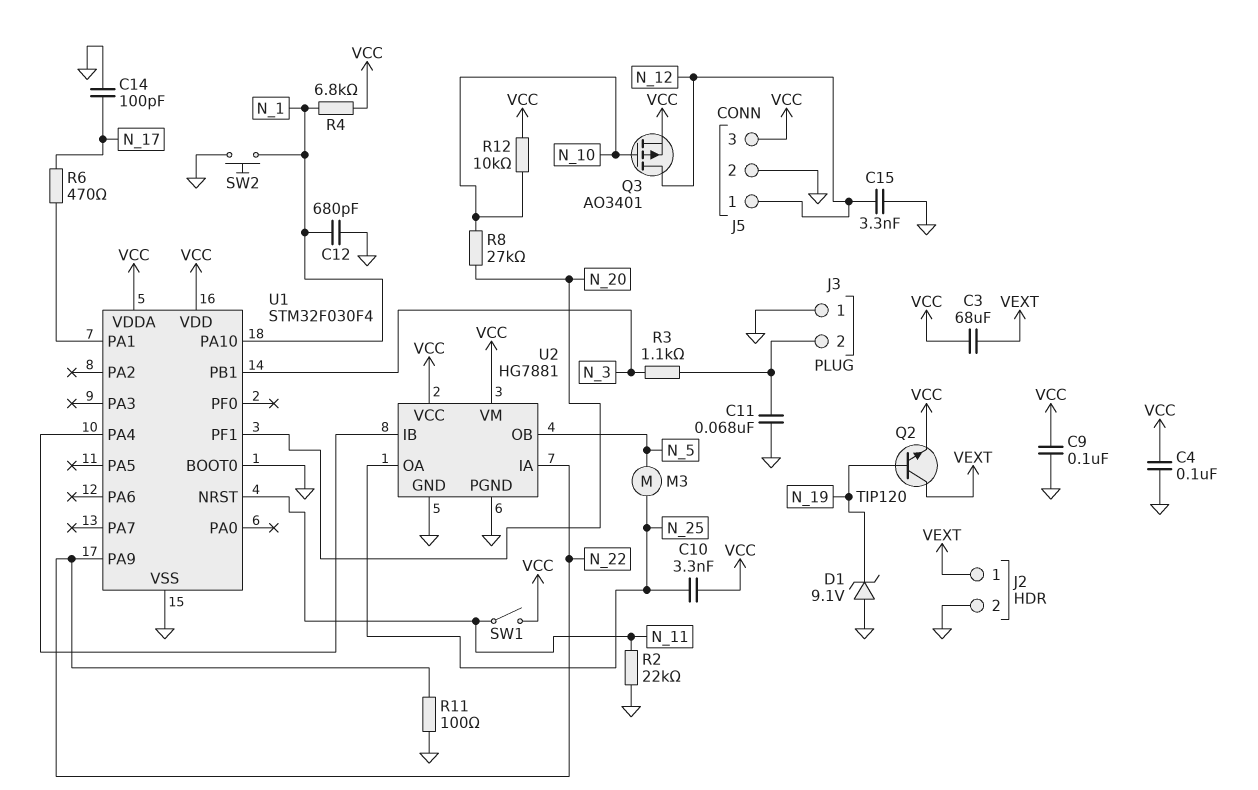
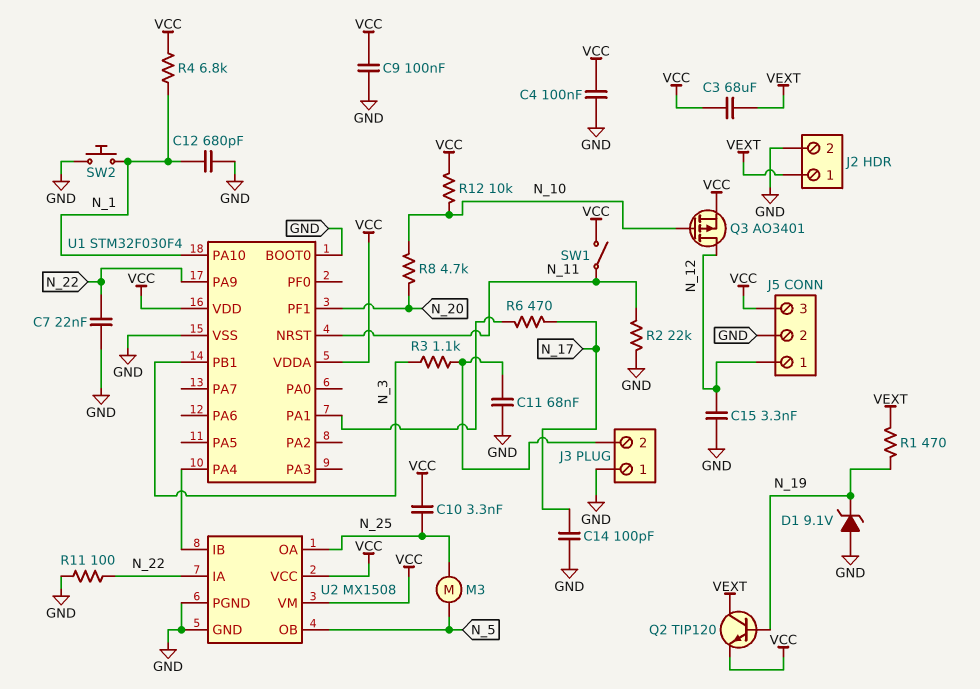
C7: none -> 22nF (GND, N_22)
R1: none -> 470 (N_19, VEXT)
R8: 27k (N_10, N_20) -> 4.7k (N_10, N_20)
U2: HG7881 -> MX1508

